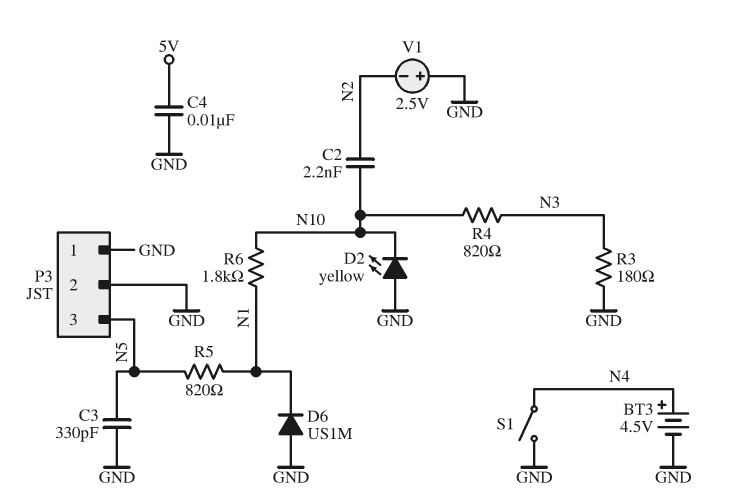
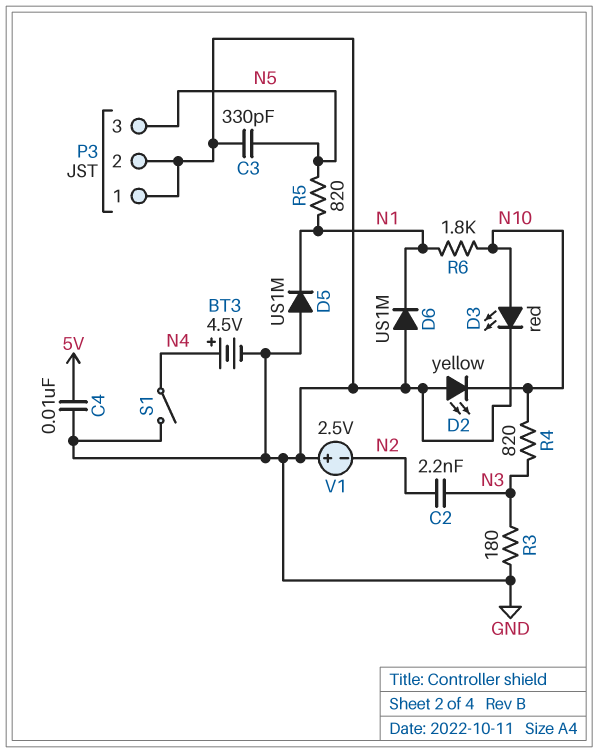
C2: 2.2nF (N2, N10) -> 2.2nF (N2, N3)
D3: none -> LED red (A N10, K GND)
D5: none -> diode US1M (A GND, K N1)

